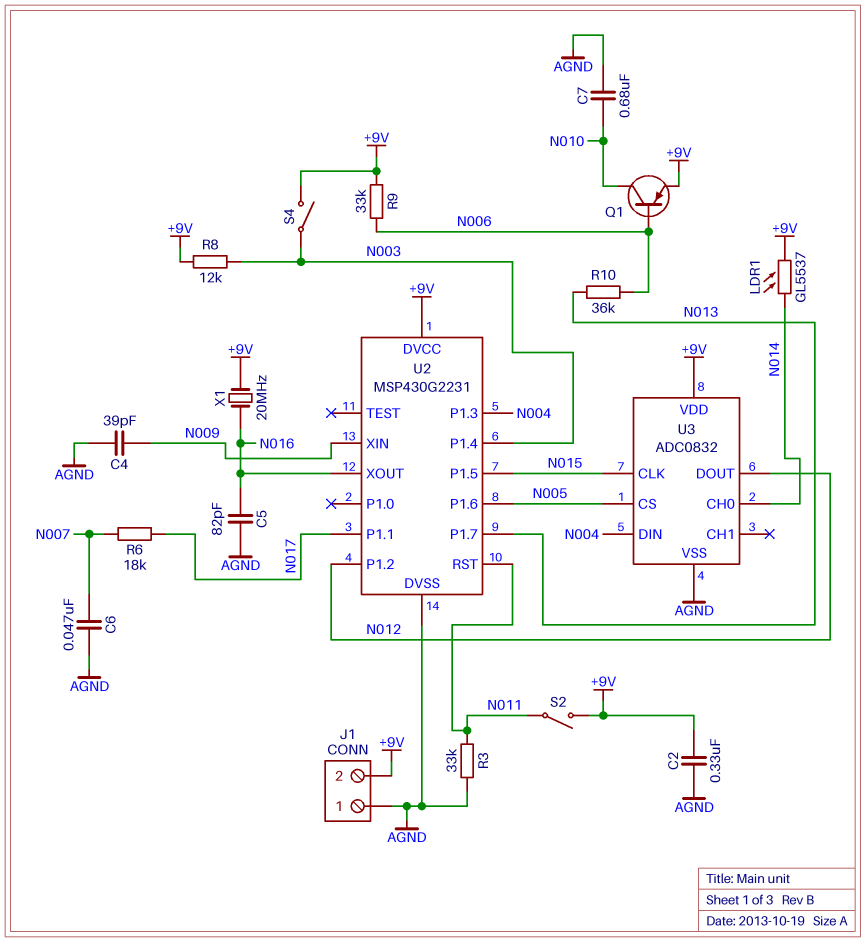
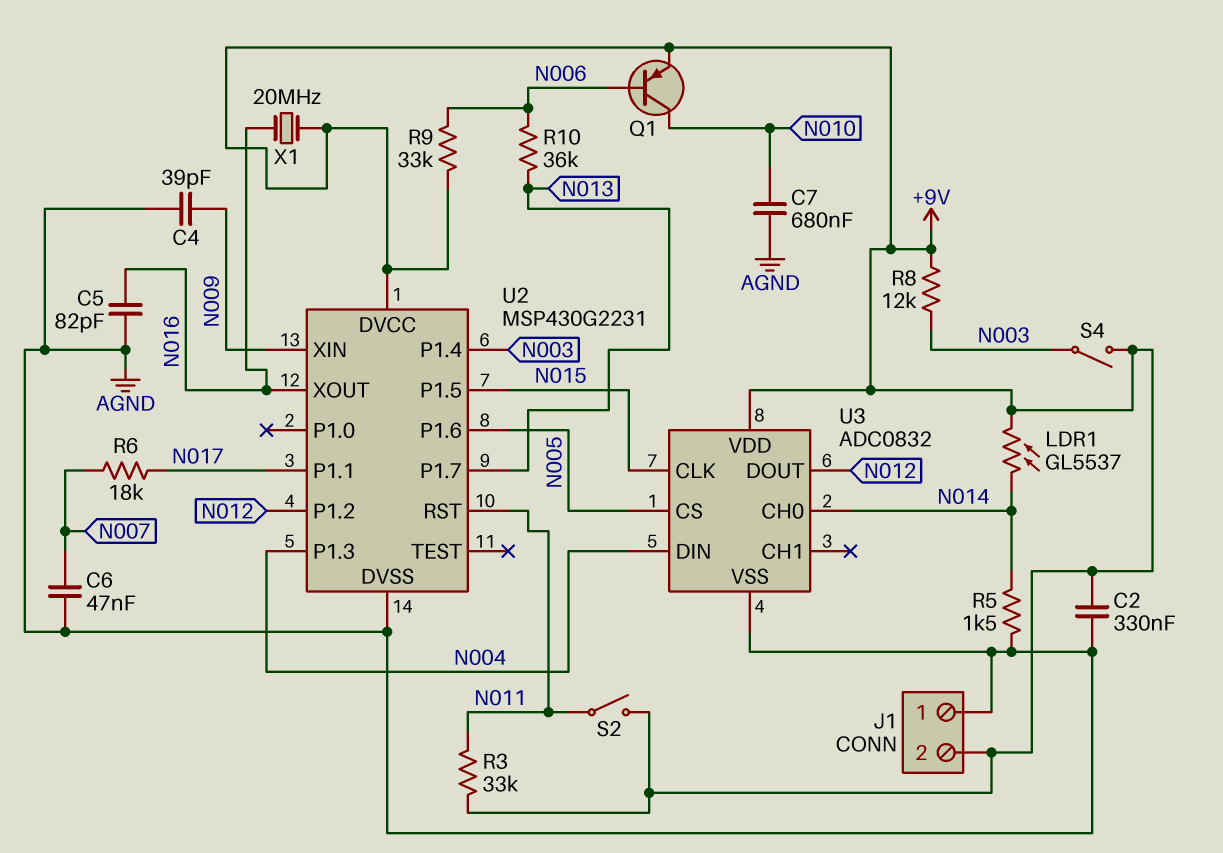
R3: 33k (AGND, N011) -> 33k (+9V, N011)
R5: none -> 1.5k (AGND, N014)

